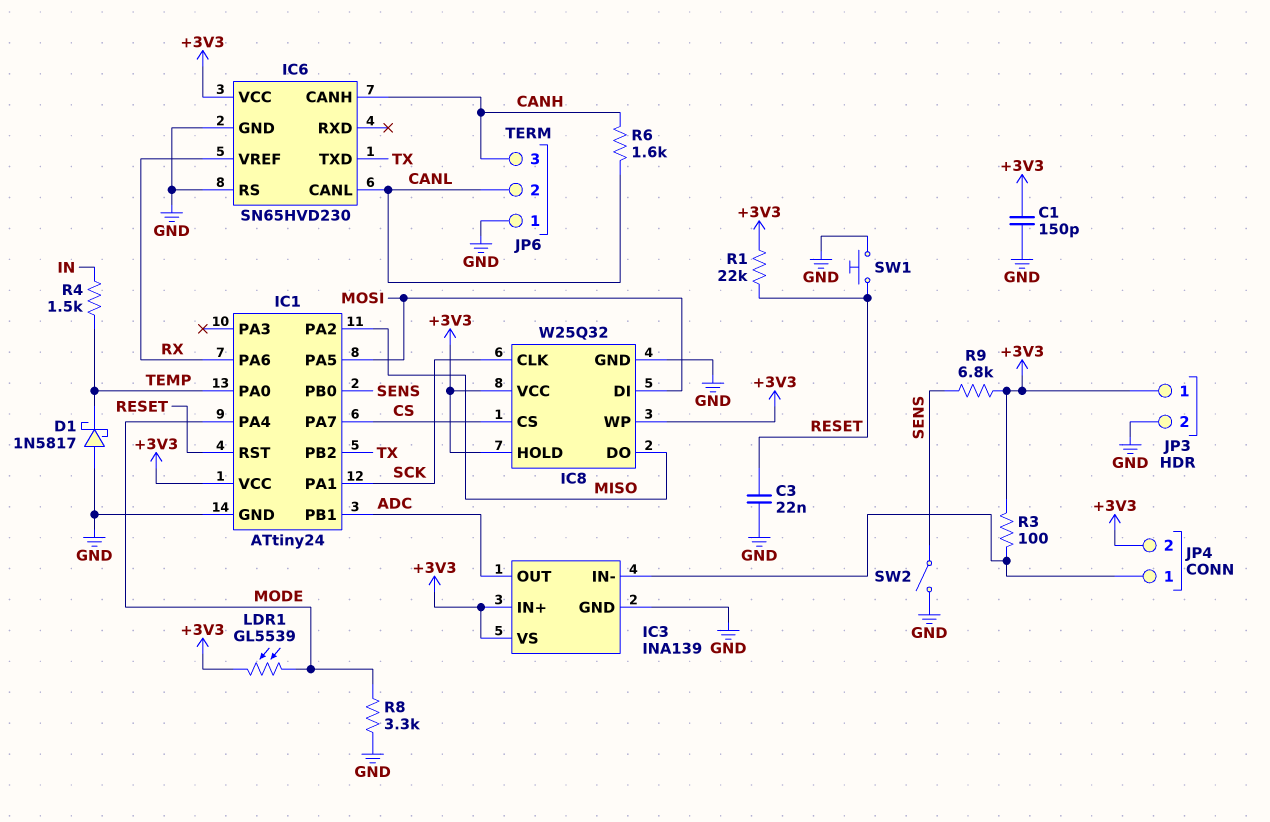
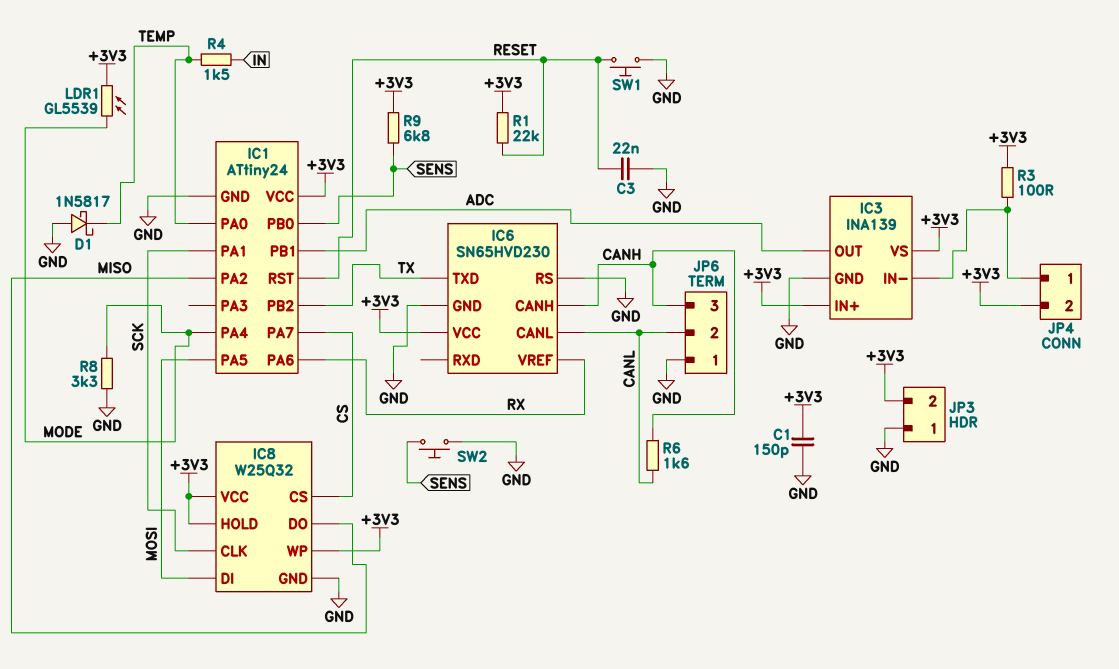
JP3 pin 1: +3V3 -> GND
JP3 pin 2: GND -> +3V3
SW2: switch (GND, SENS) -> button (GND, SENS)

